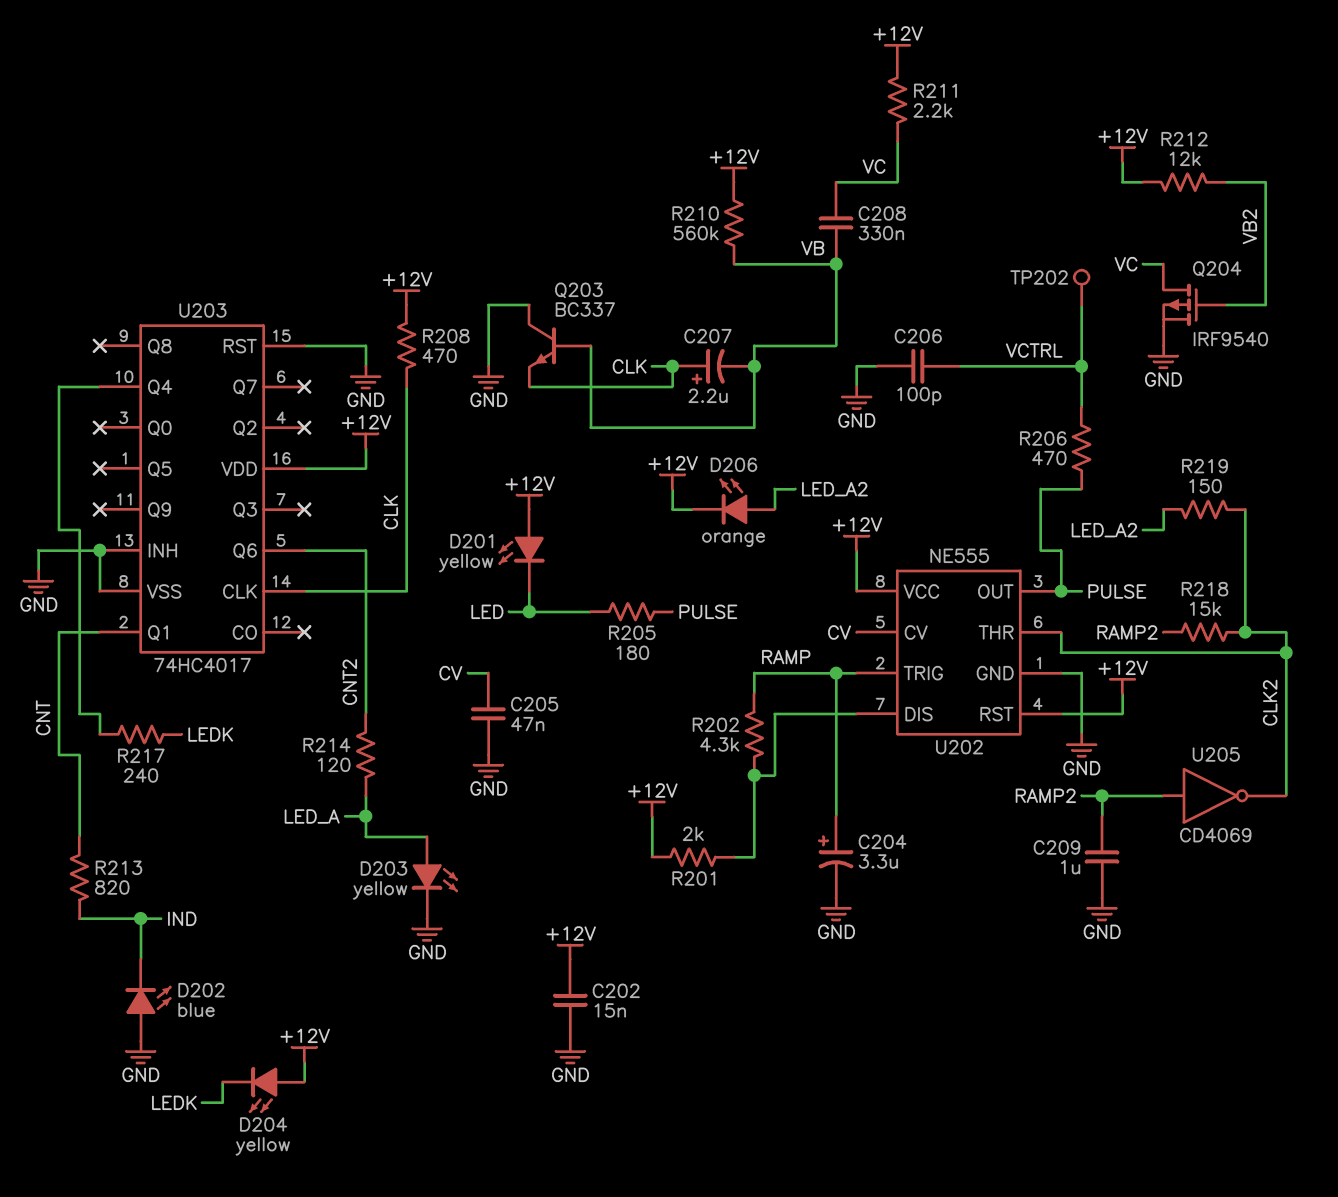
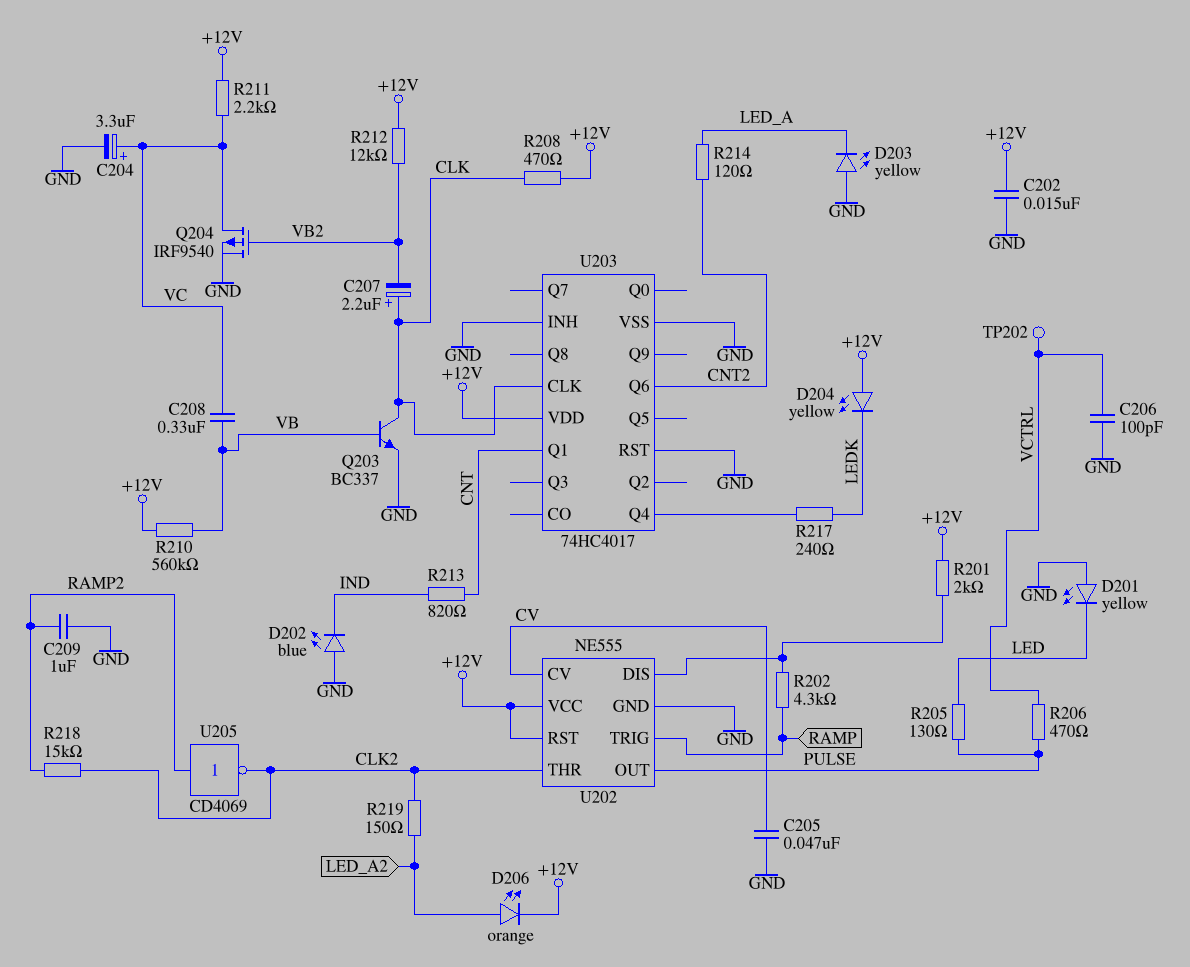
C204: 3.3uF (plus RAMP, minus GND) -> 3.3uF (plus VC, minus GND)
C207: 2.2uF (plus CLK, minus VB) -> 2.2uF (plus CLK, minus VB2)
D201: LED yellow (A +12V, K LED) -> LED yellow (A GND, K LED)
D203: LED yellow (A LED_A, K GND) -> LED yellow (A GND, K LED_A)
Q203: NPN BC337 (B VB, C GND, E CLK) -> NPN BC337 (B VB, C CLK, E GND)
R205: 180 (LED, PULSE) -> 130 (LED, PULSE)

